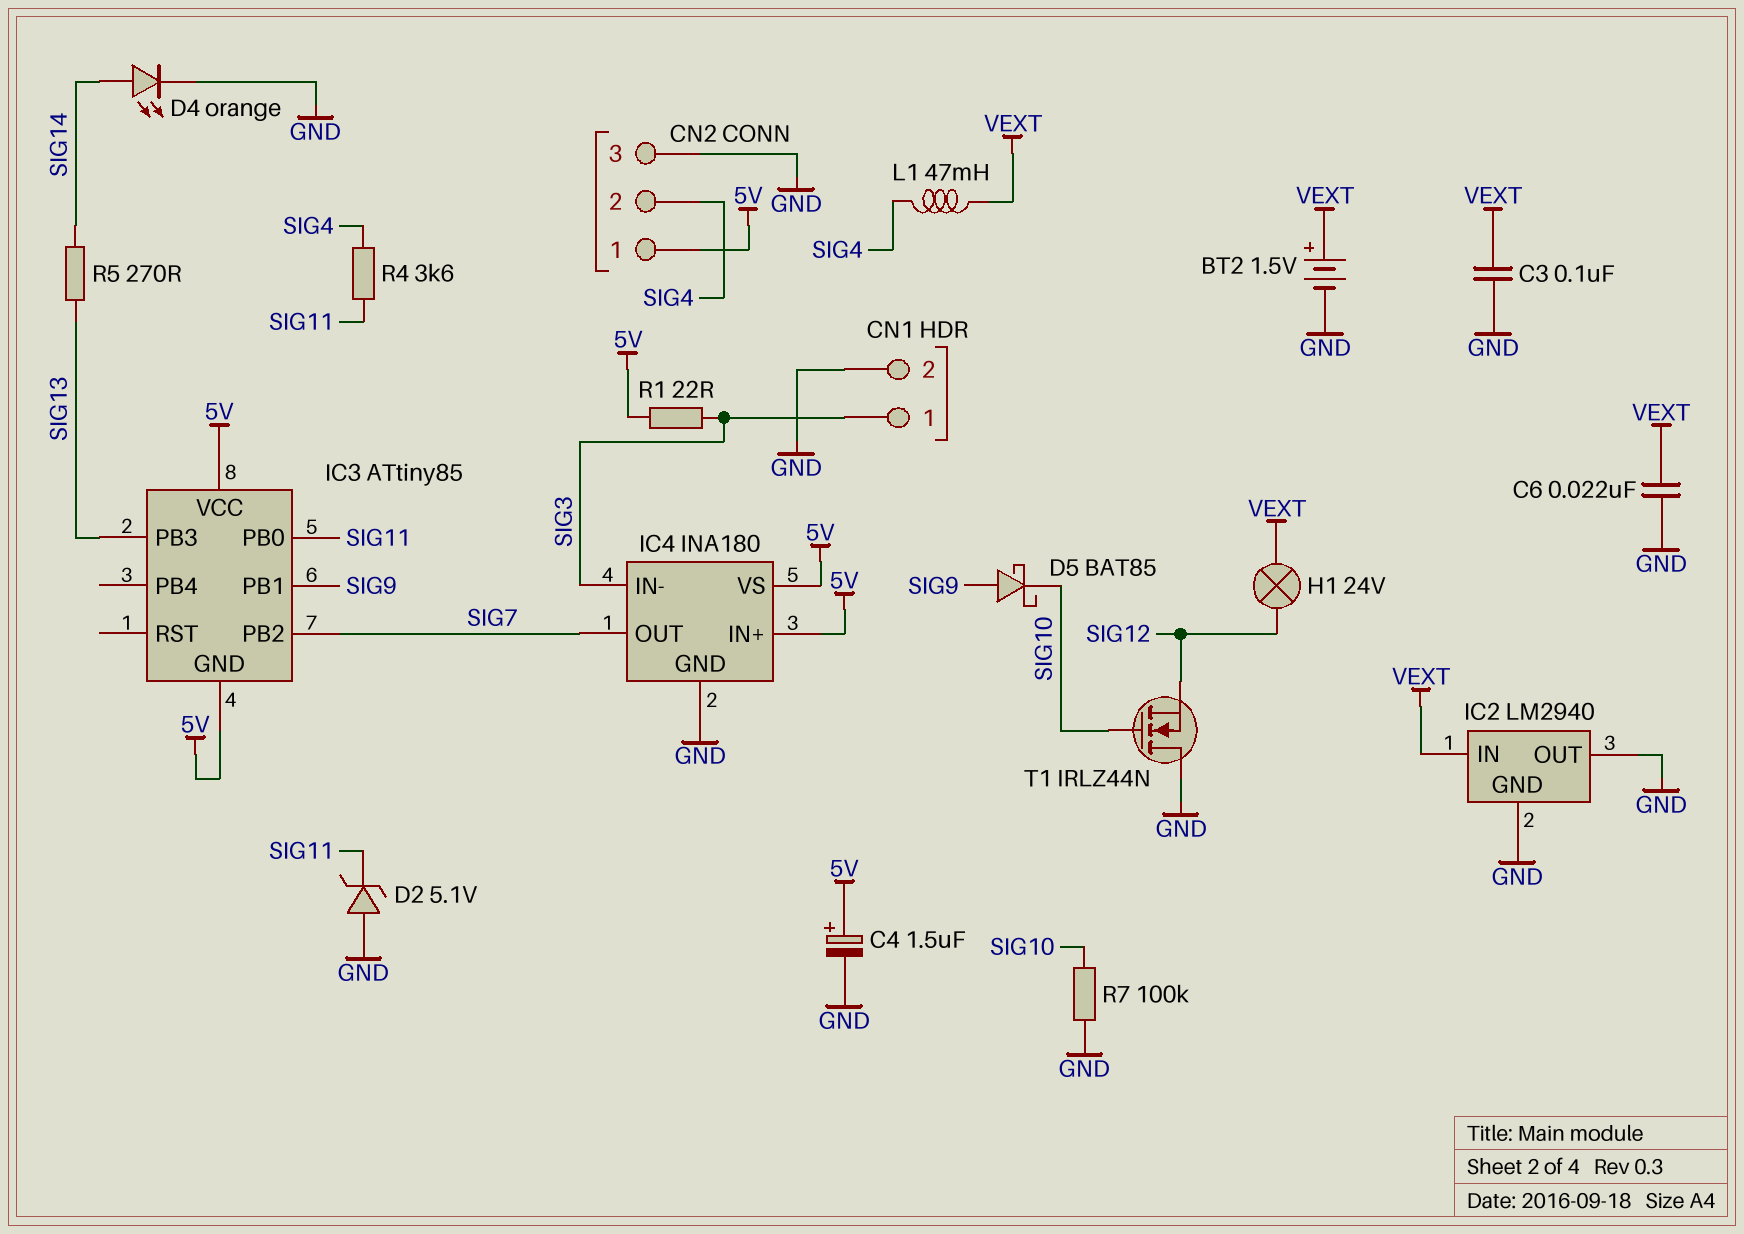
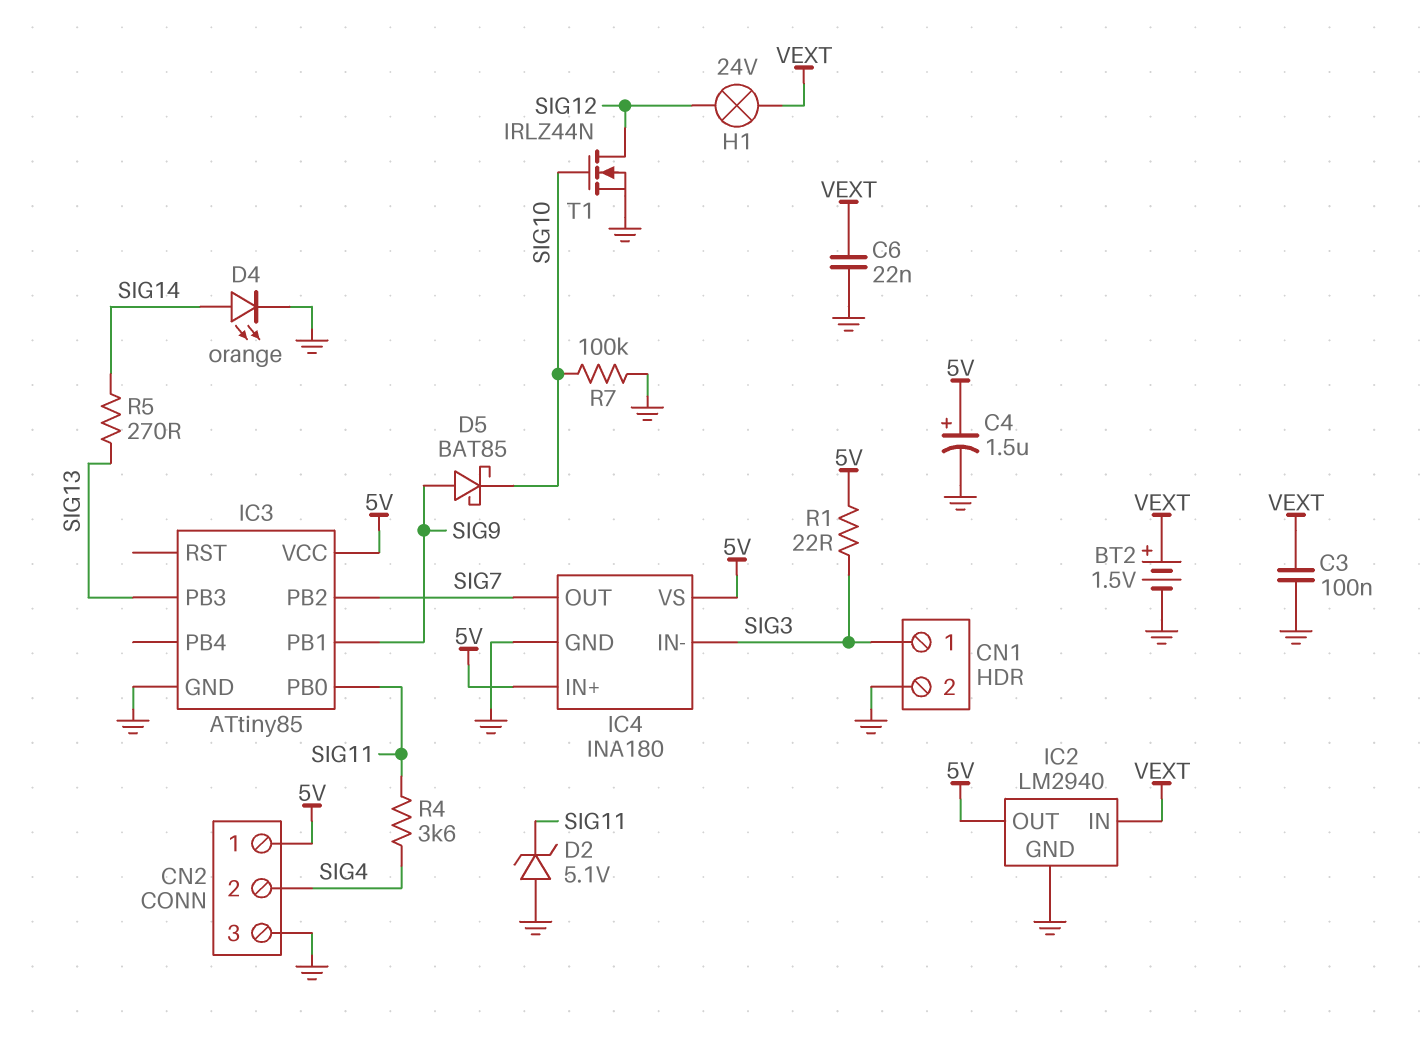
IC2 pin OUT: GND -> 5V
IC3 pin GND: 5V -> GND
L1: 47mH (SIG4, VEXT) -> none
T1: NMOS IRLZ44N (G SIG10, D GND, S SIG12) -> NMOS IRLZ44N (G SIG10, D SIG12, S GND)

